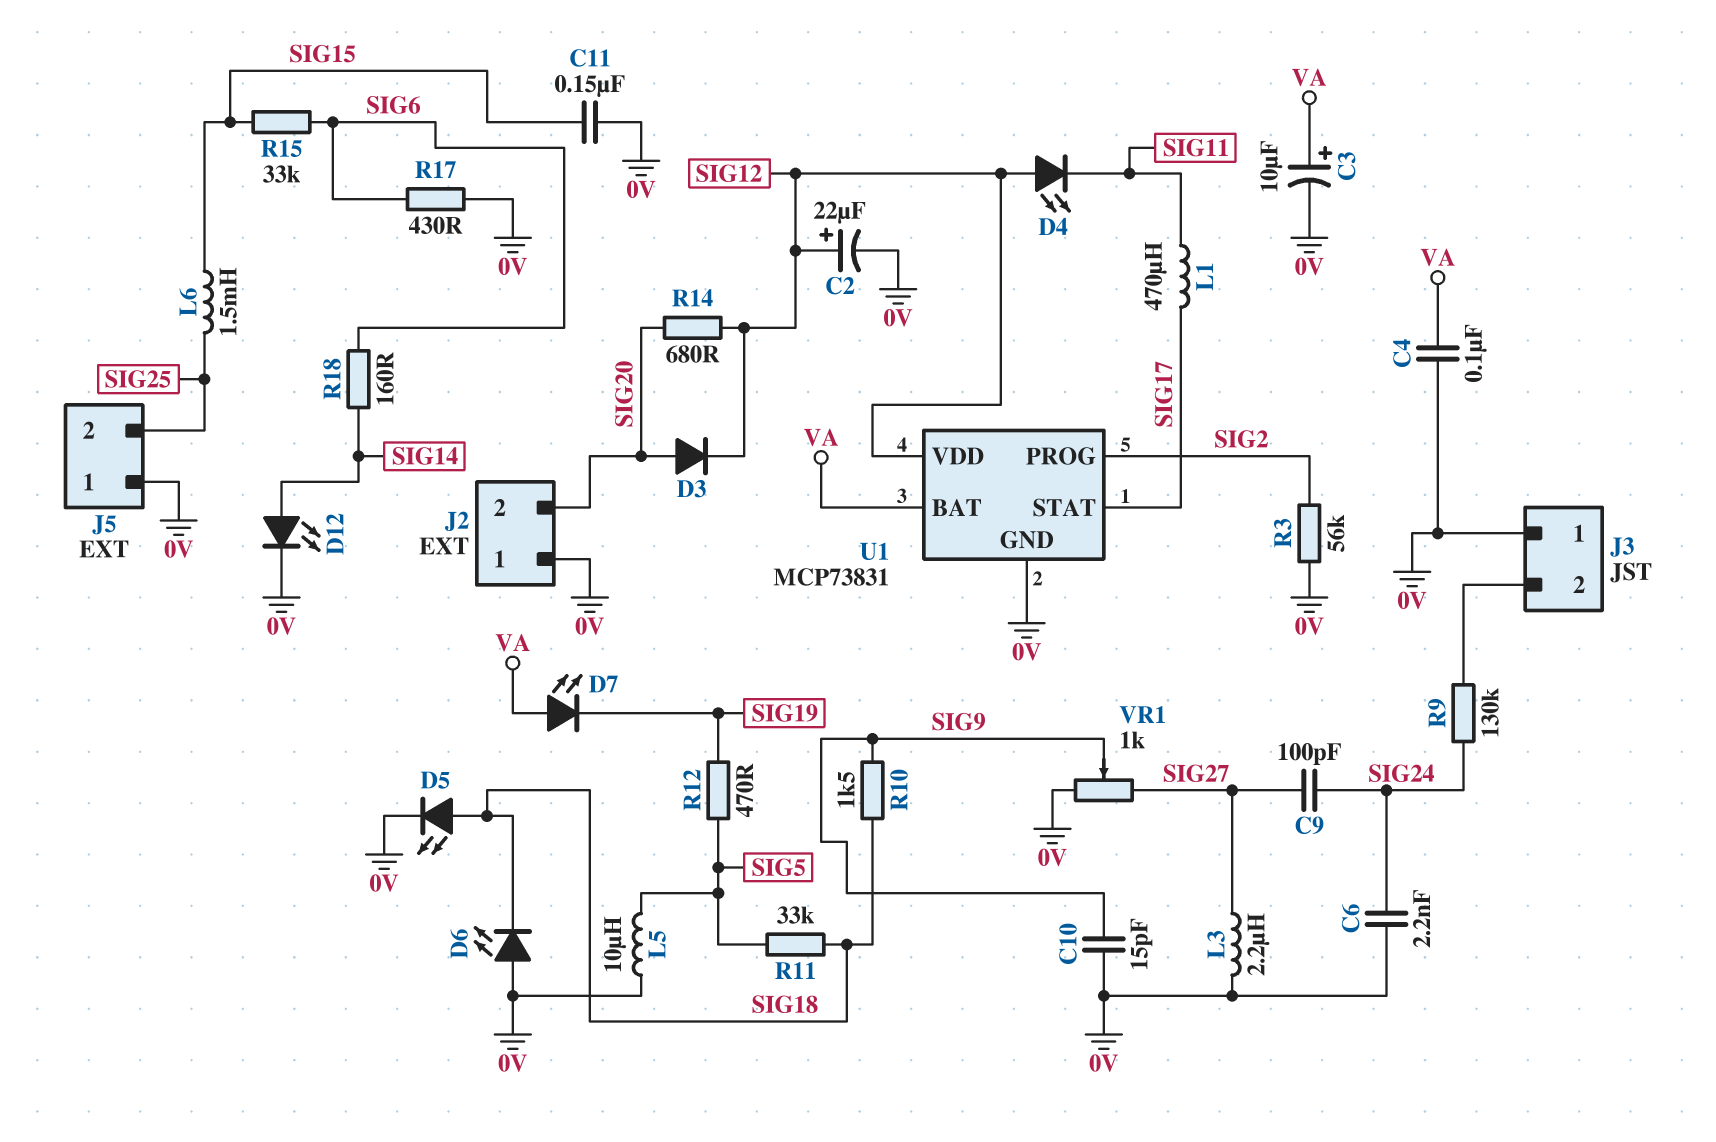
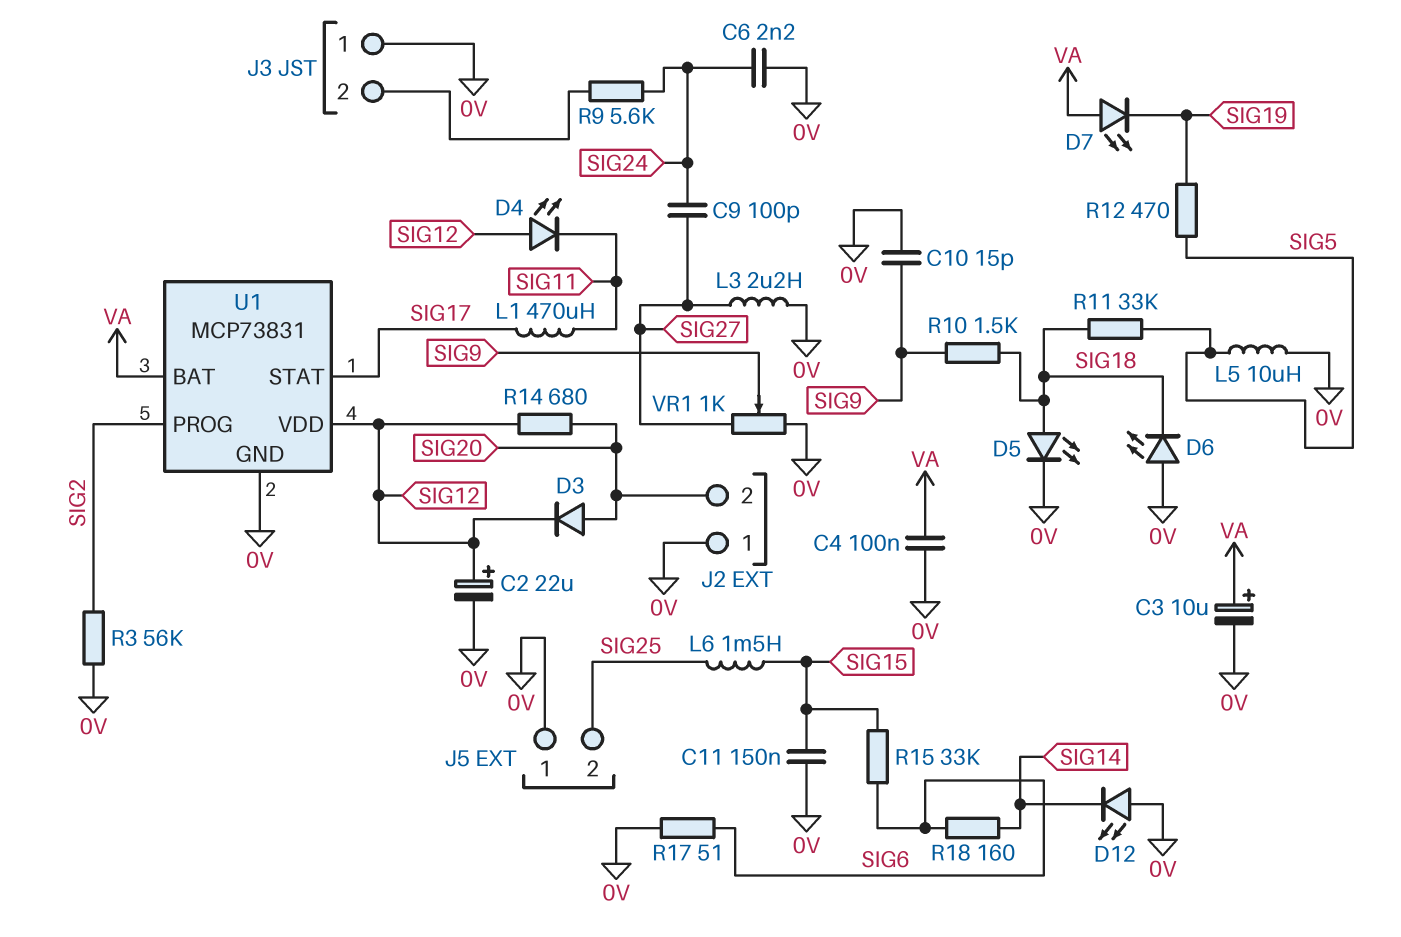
D12: LED (A SIG14, K 0V) -> LED (A 0V, K SIG14)
R9: 130k (J3/2, SIG24) -> 5.6k (J3/2, SIG24)
R17: 430 (0V, SIG6) -> 51 (0V, SIG6)

